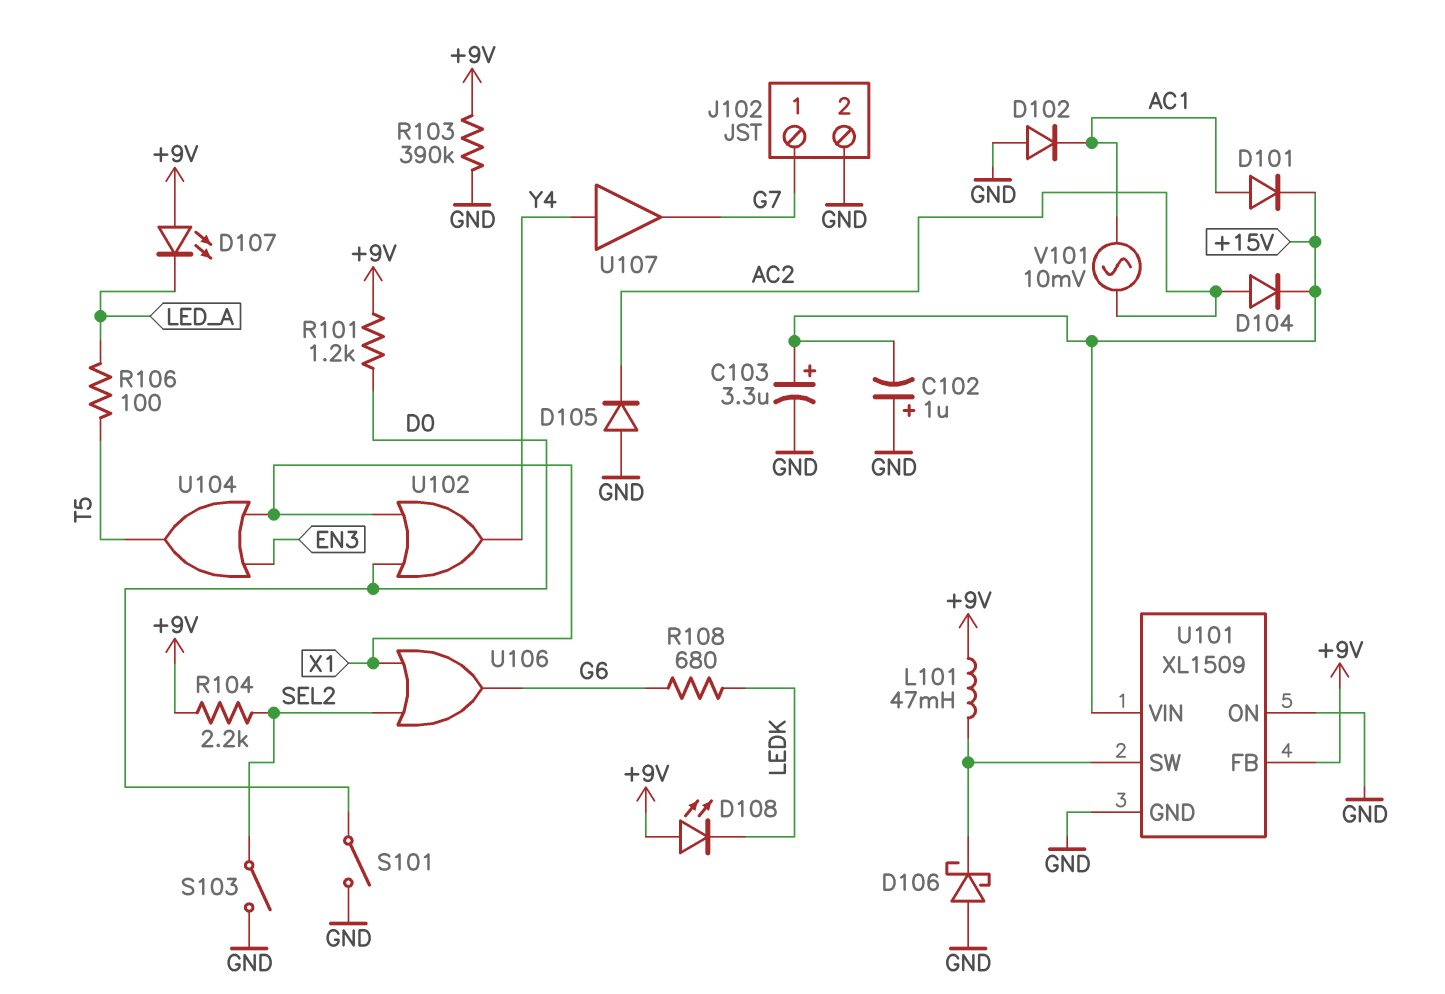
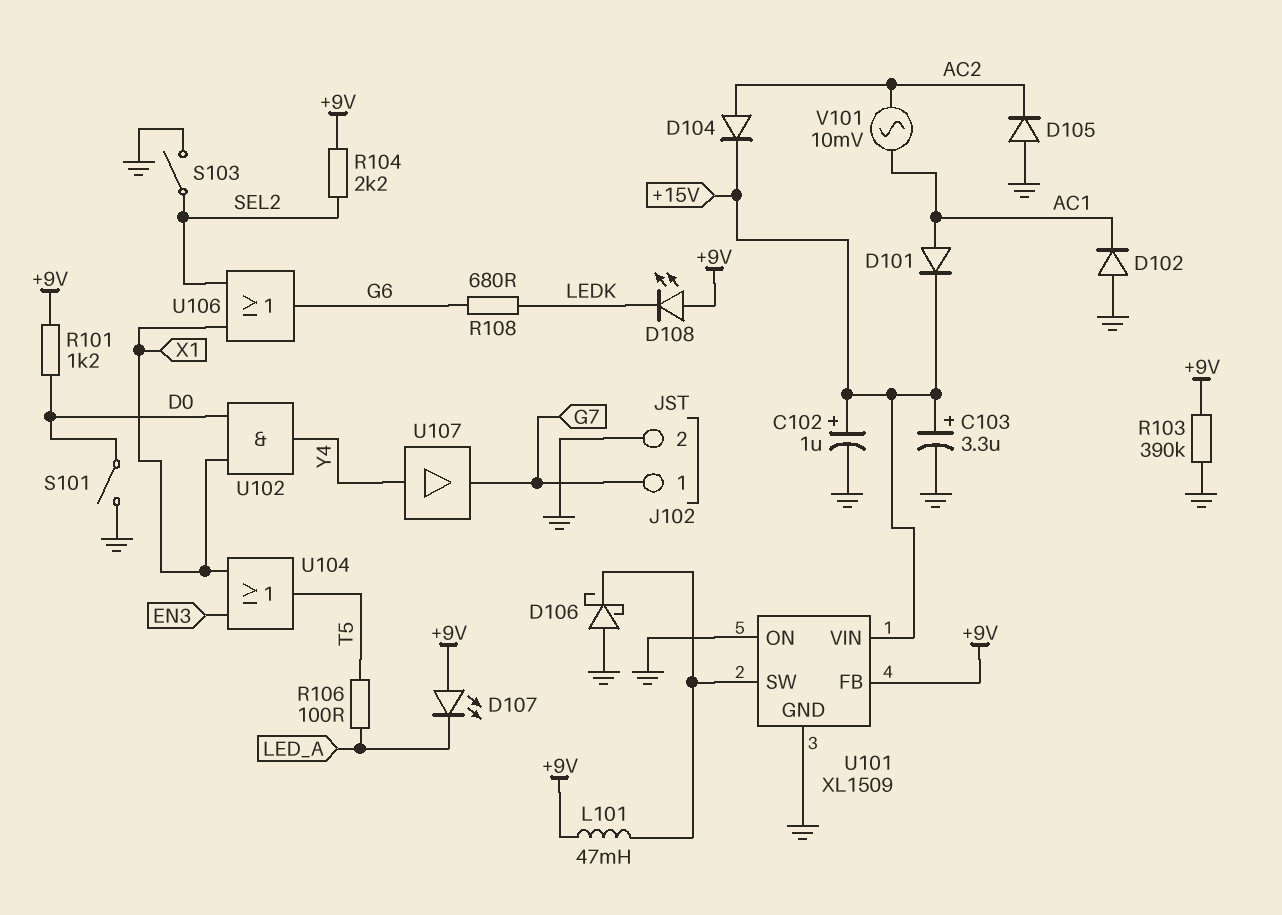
C102: 1uF (plus GND, minus +15V) -> 1uF (plus +15V, minus GND)
U102: OR (in D0, in X1, out Y4) -> AND (in D0, in X1, out Y4)

